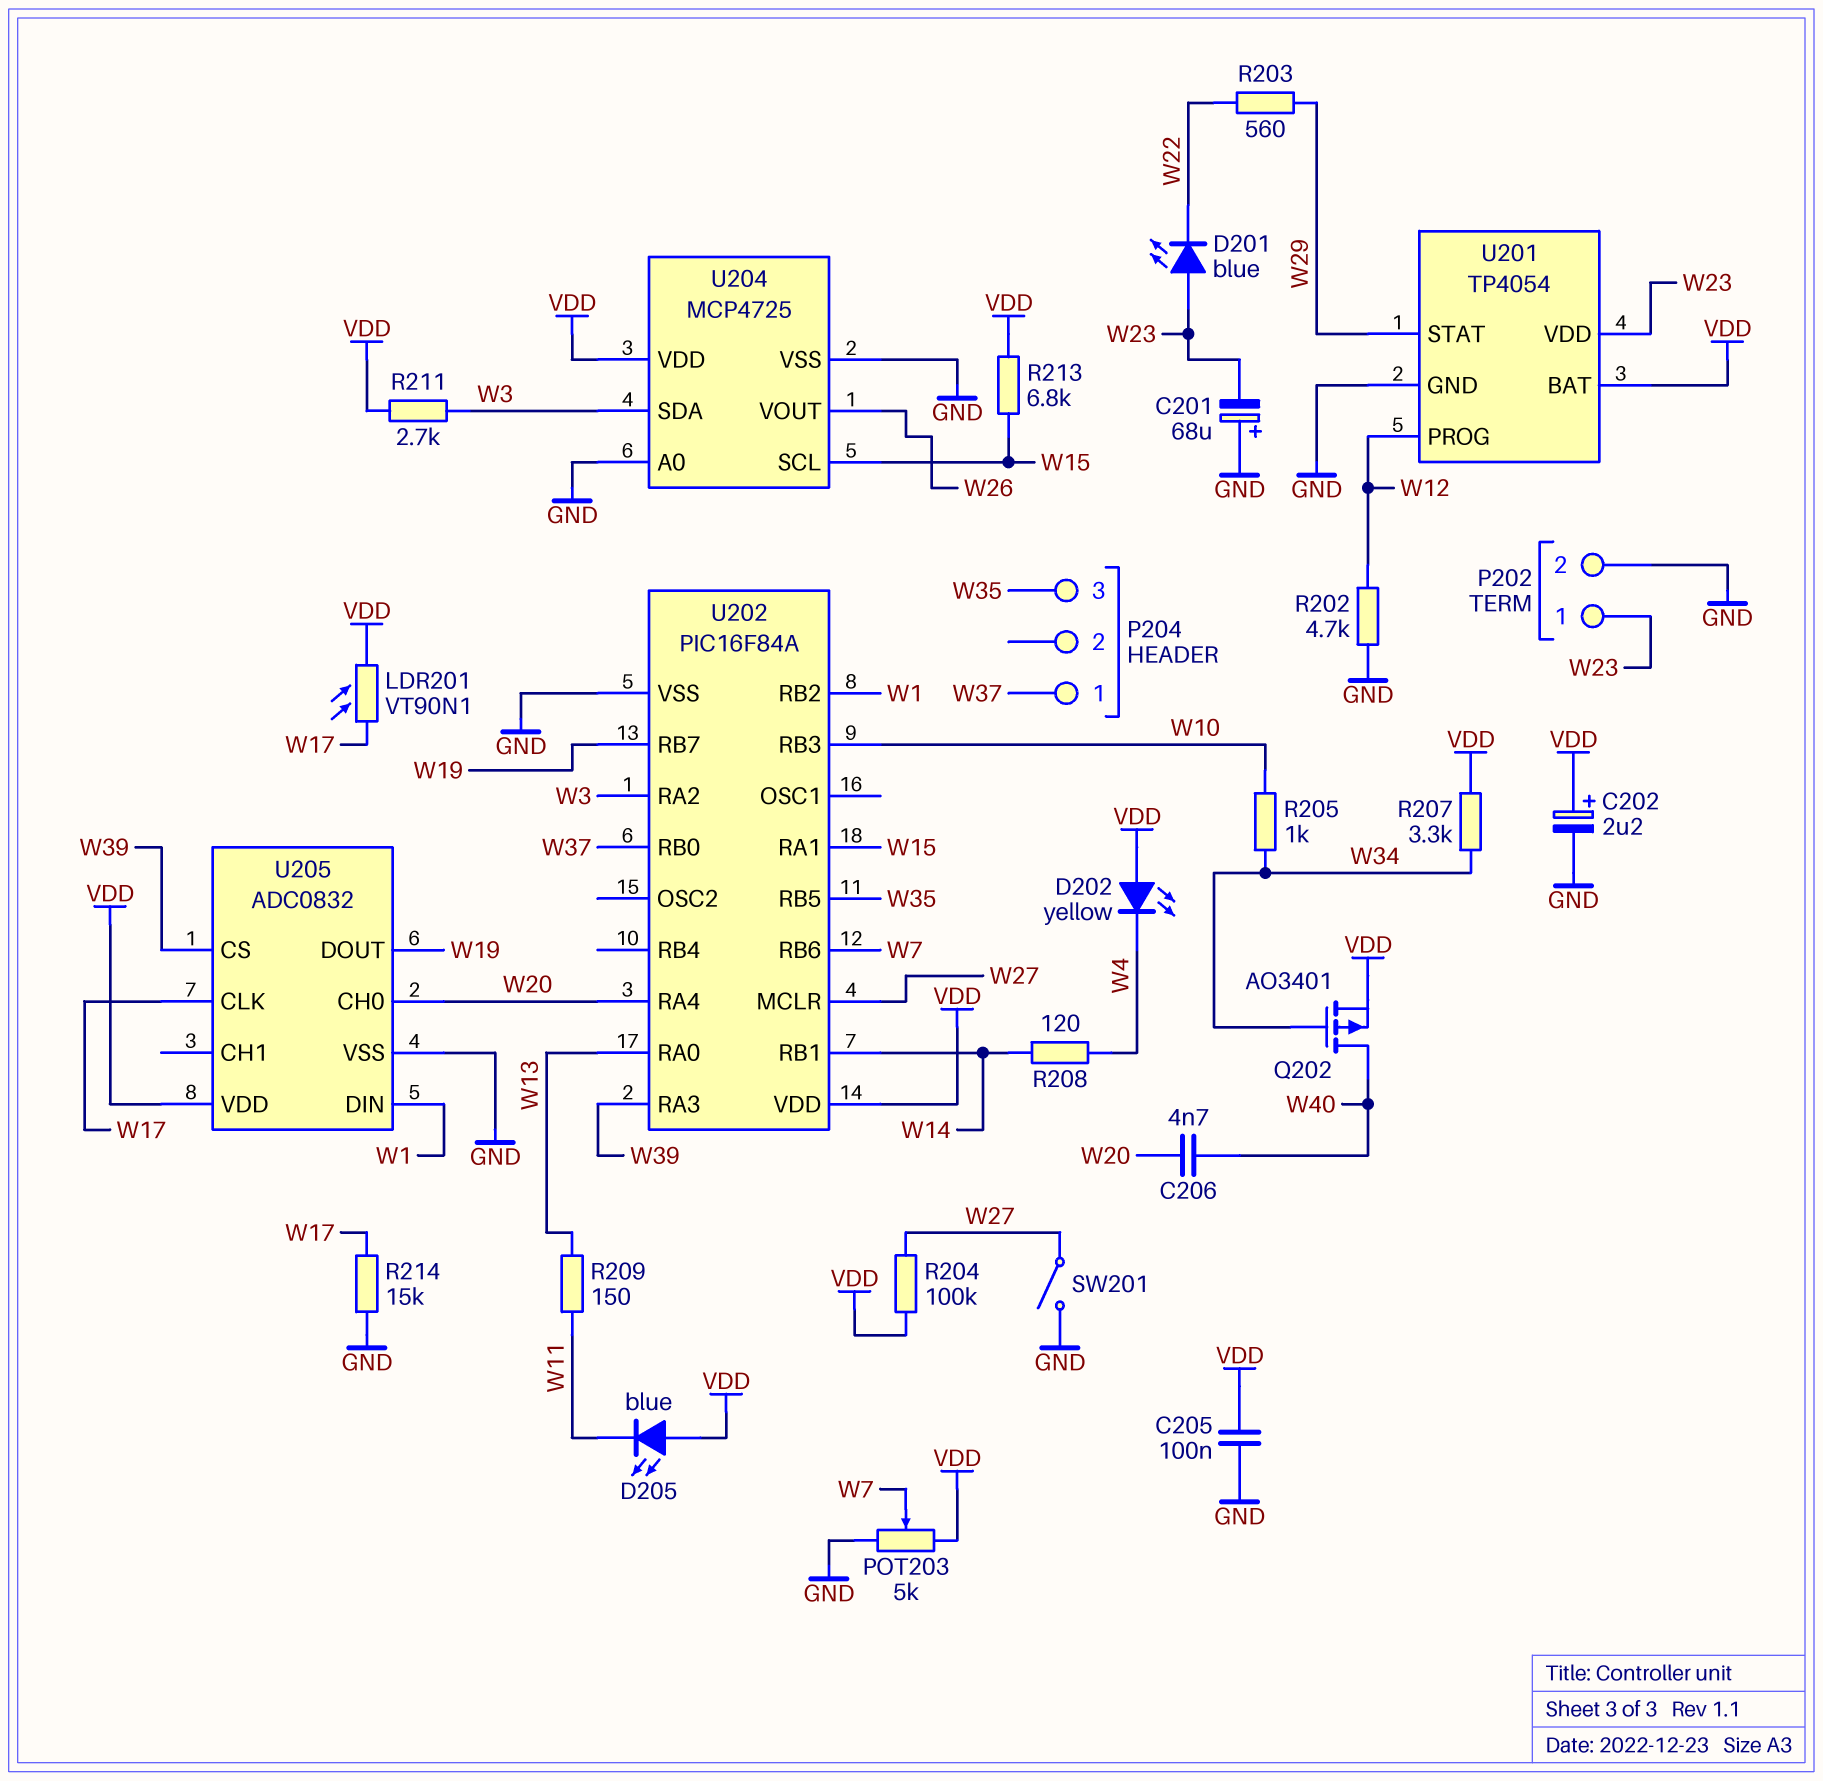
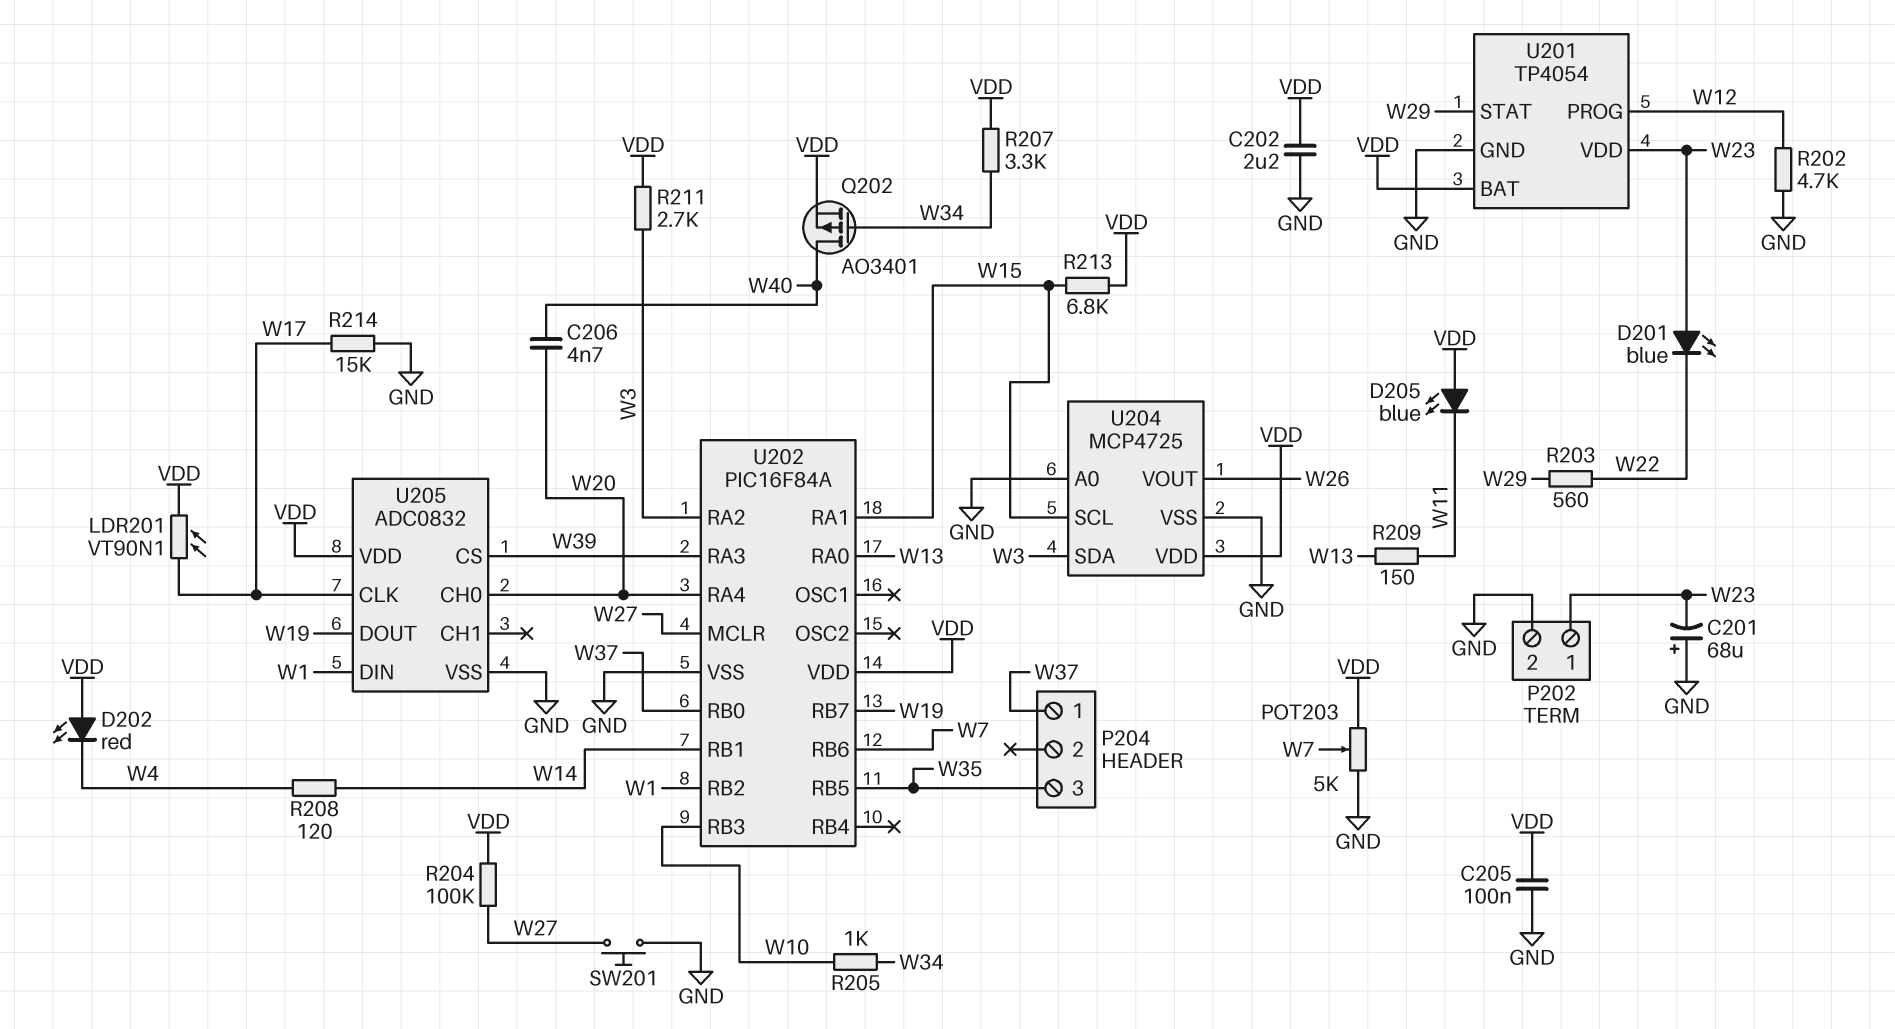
C202: 2.2uF (plus VDD, minus GND) -> 2.2uF (GND, VDD)
D202: LED yellow (A VDD, K W4) -> LED red (A VDD, K W4)
SW201: switch (GND, W27) -> button (GND, W27)

